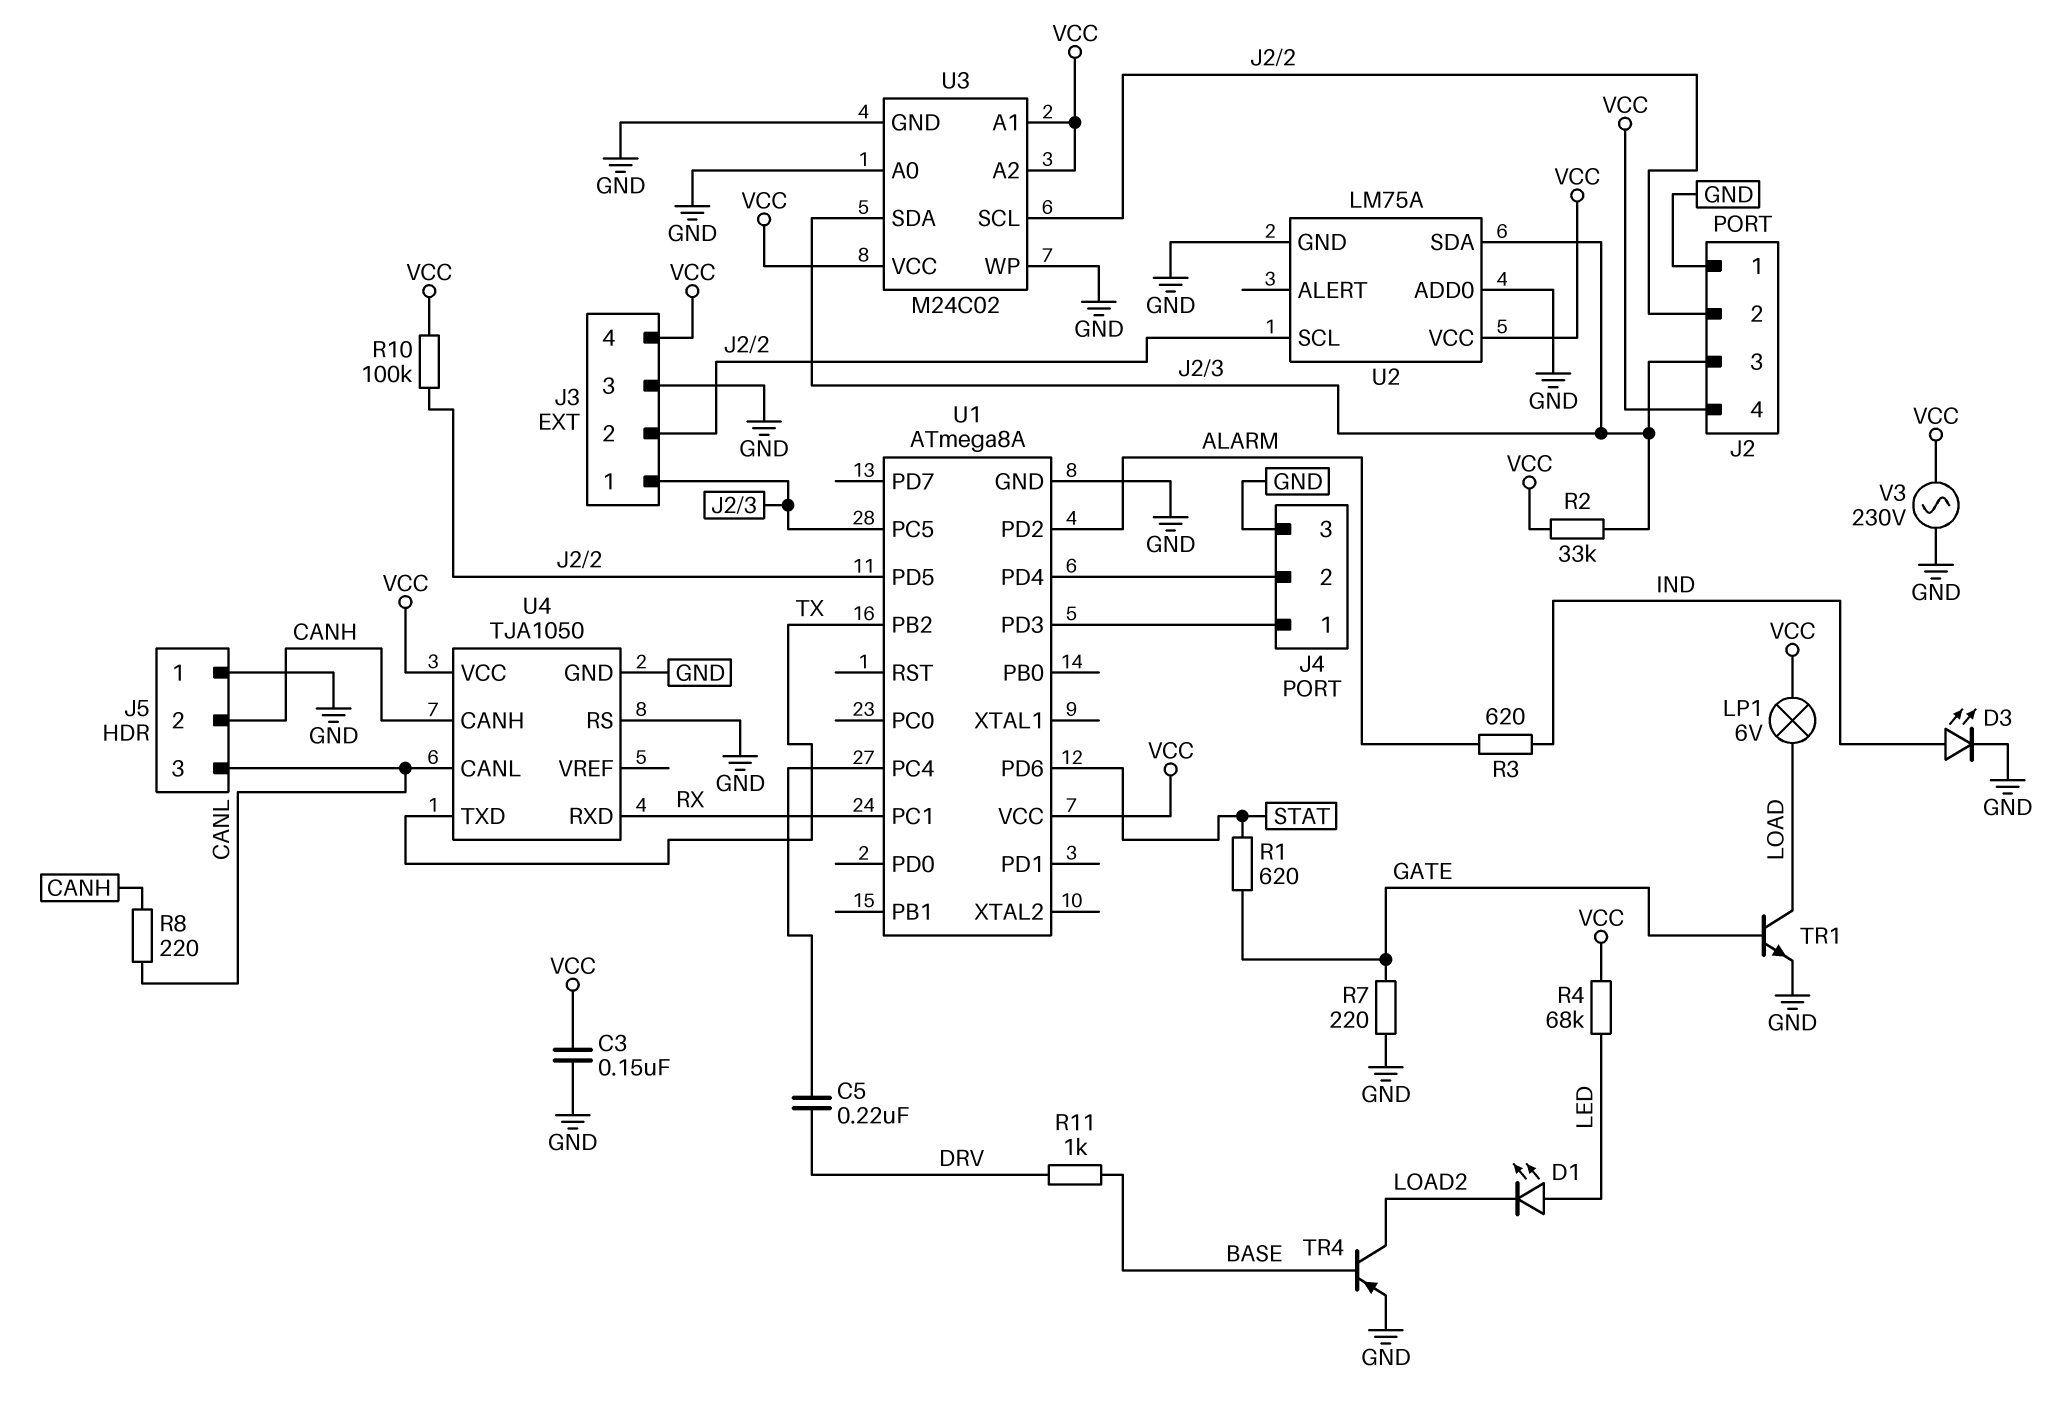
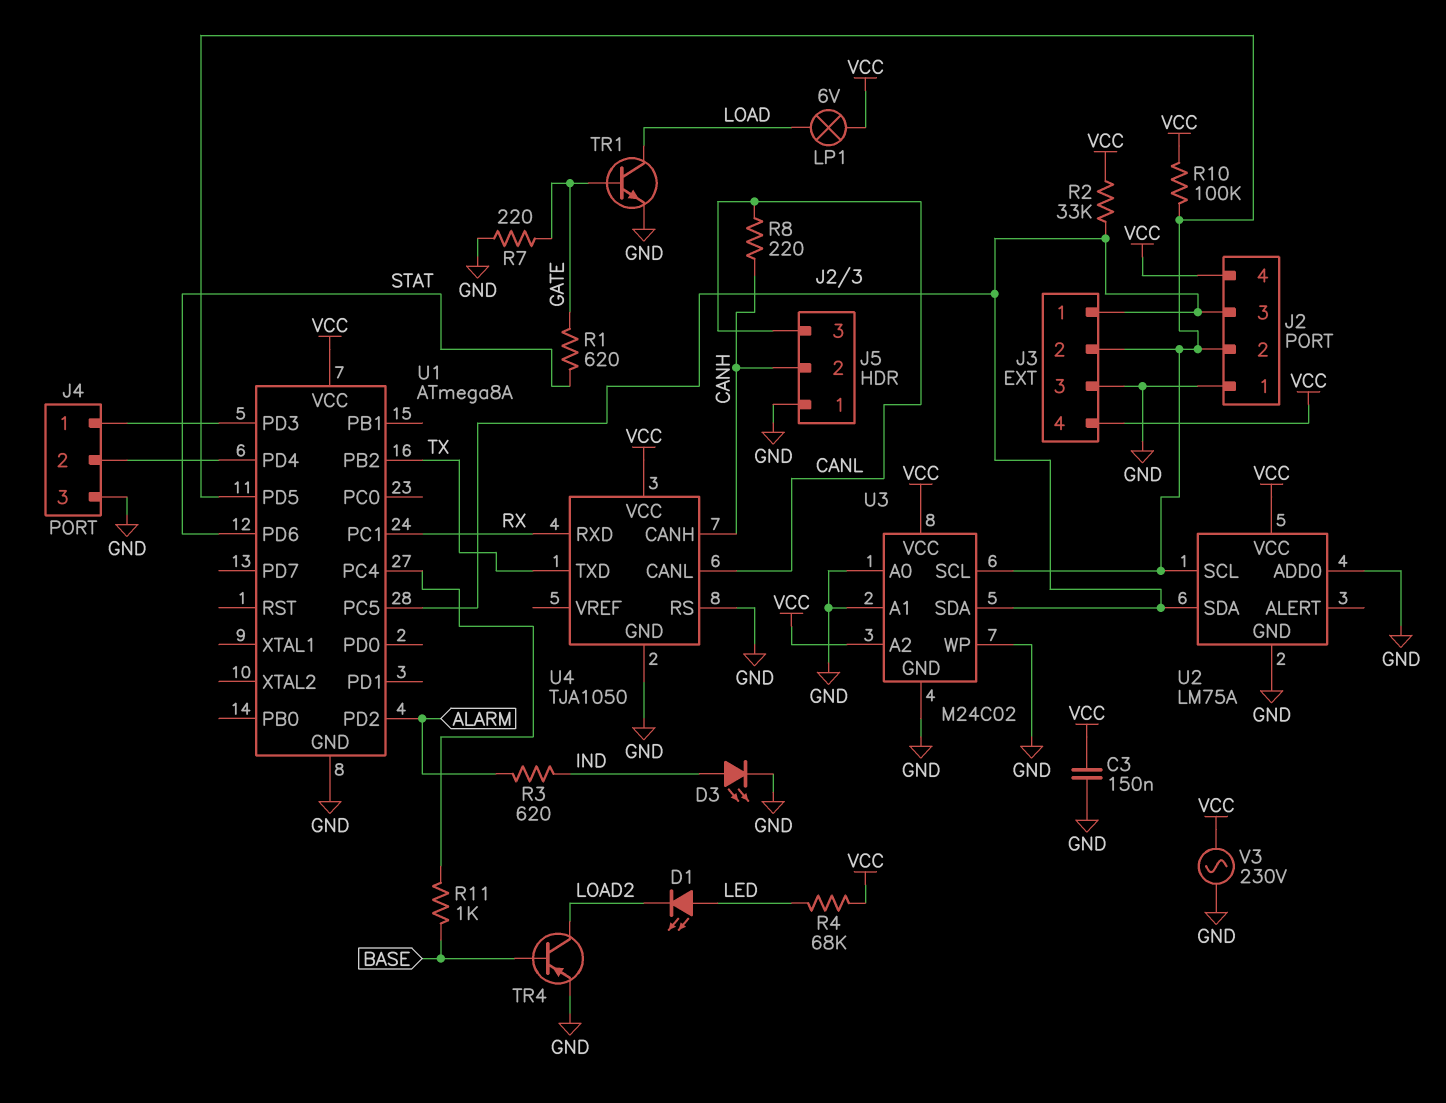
C5: 220nF (DRV, U1/PC4) -> none
R11: 1k (BASE, DRV) -> 1k (BASE, U1/PC4)
U3 pin A1: VCC -> GND

